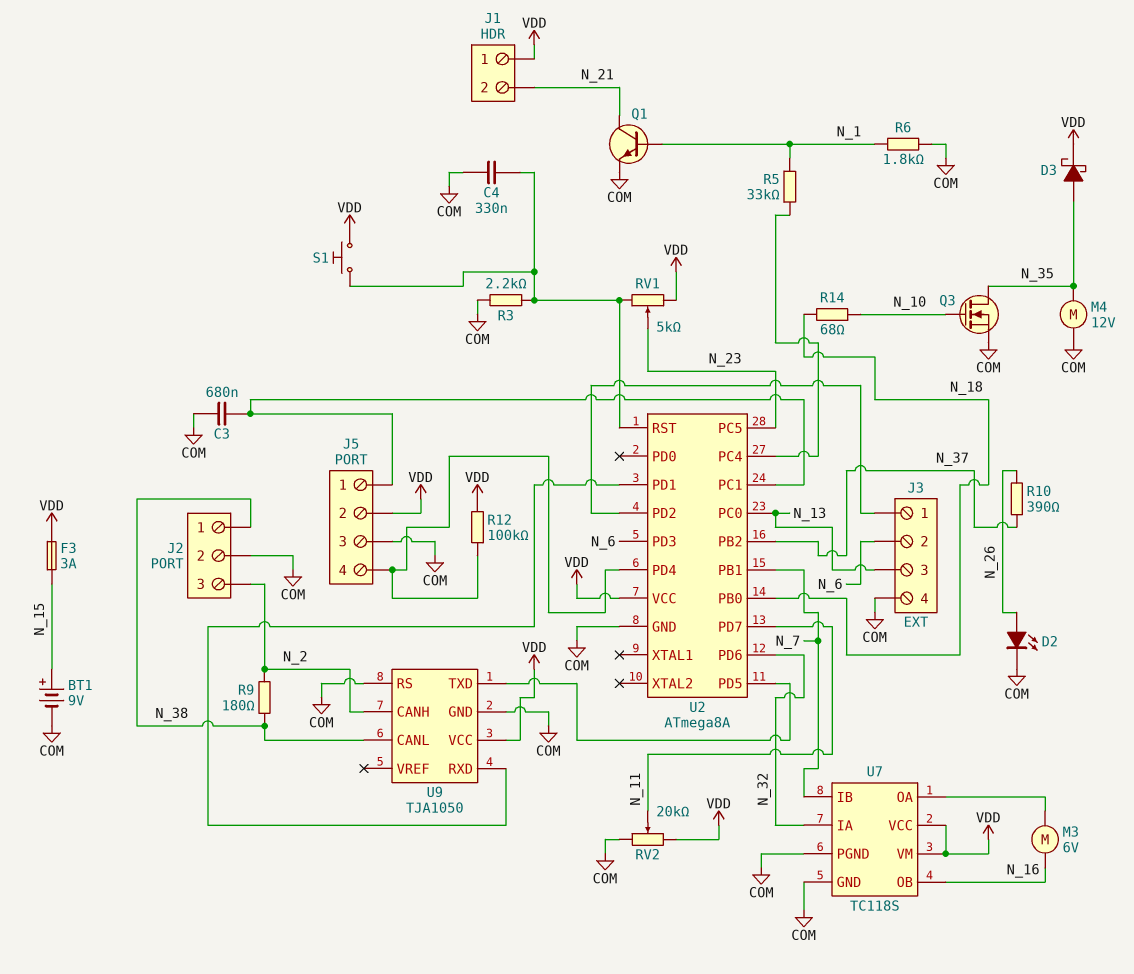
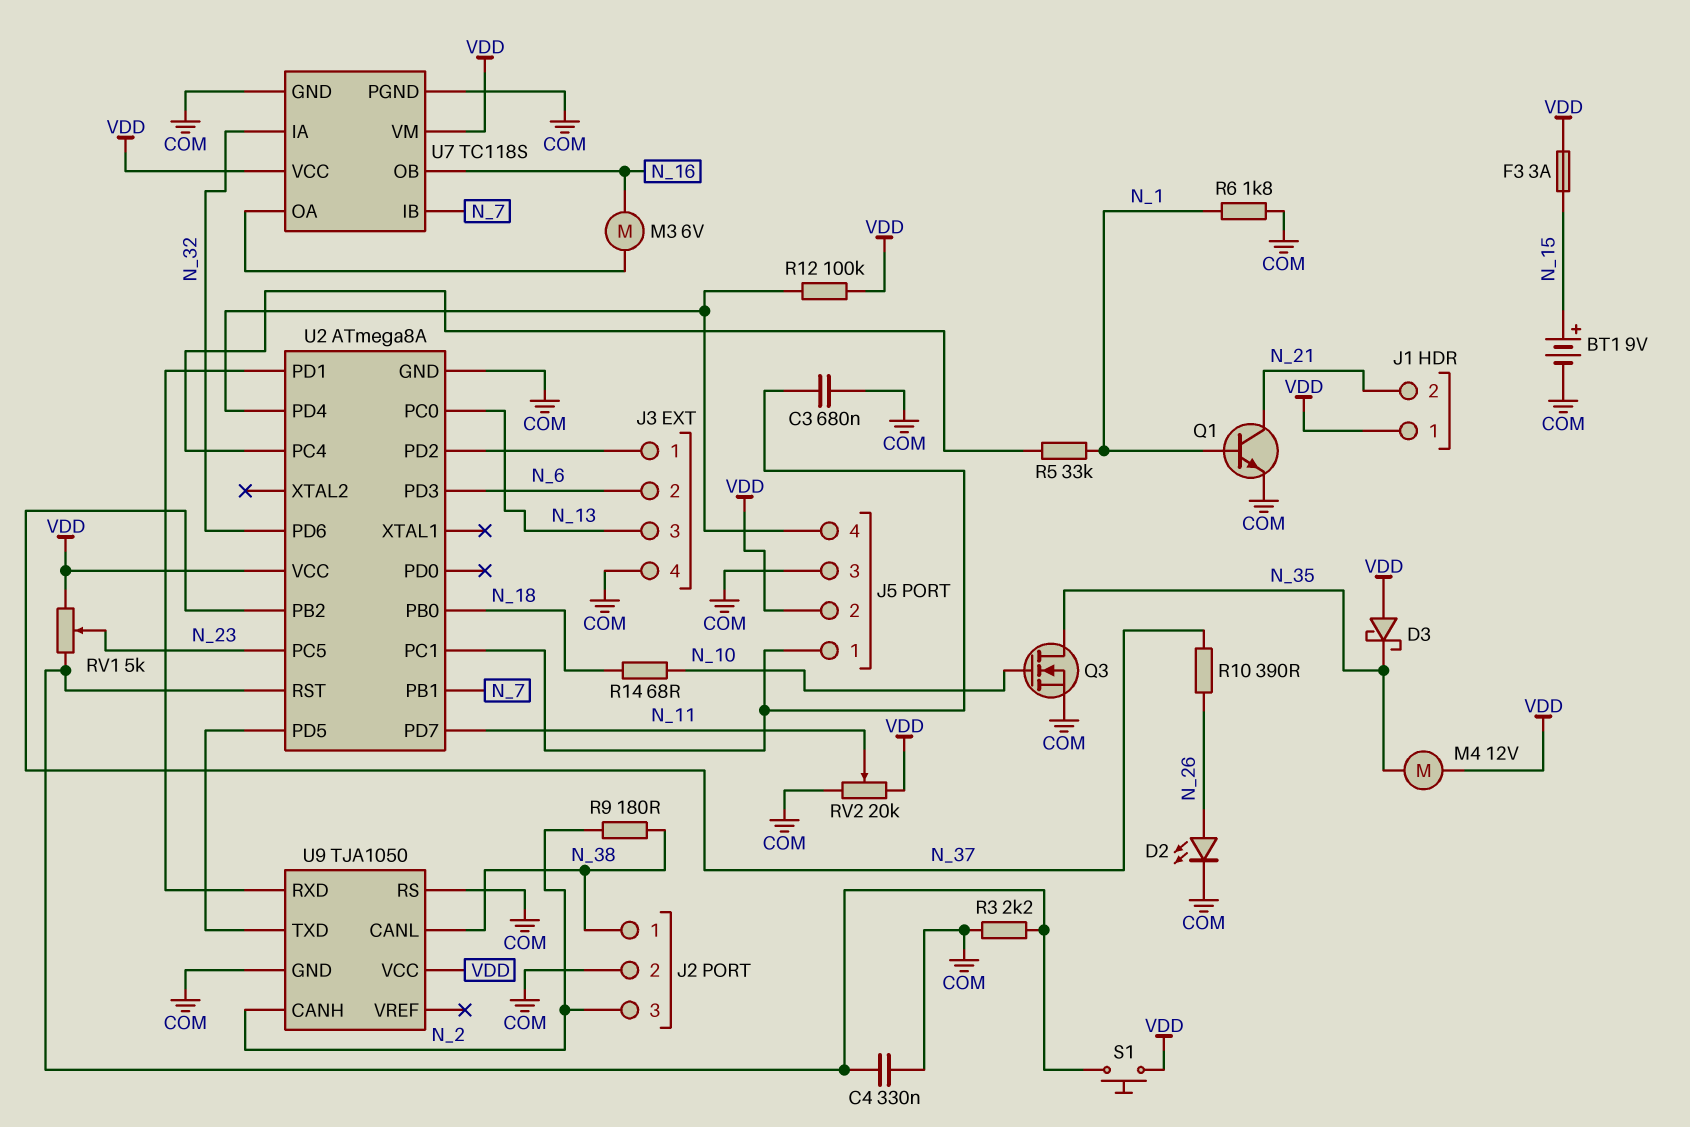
D3: schottky (A N_35, K VDD) -> schottky (A VDD, K N_35)
M4: motor 12V (COM, N_35) -> motor 12V (N_35, VDD)

